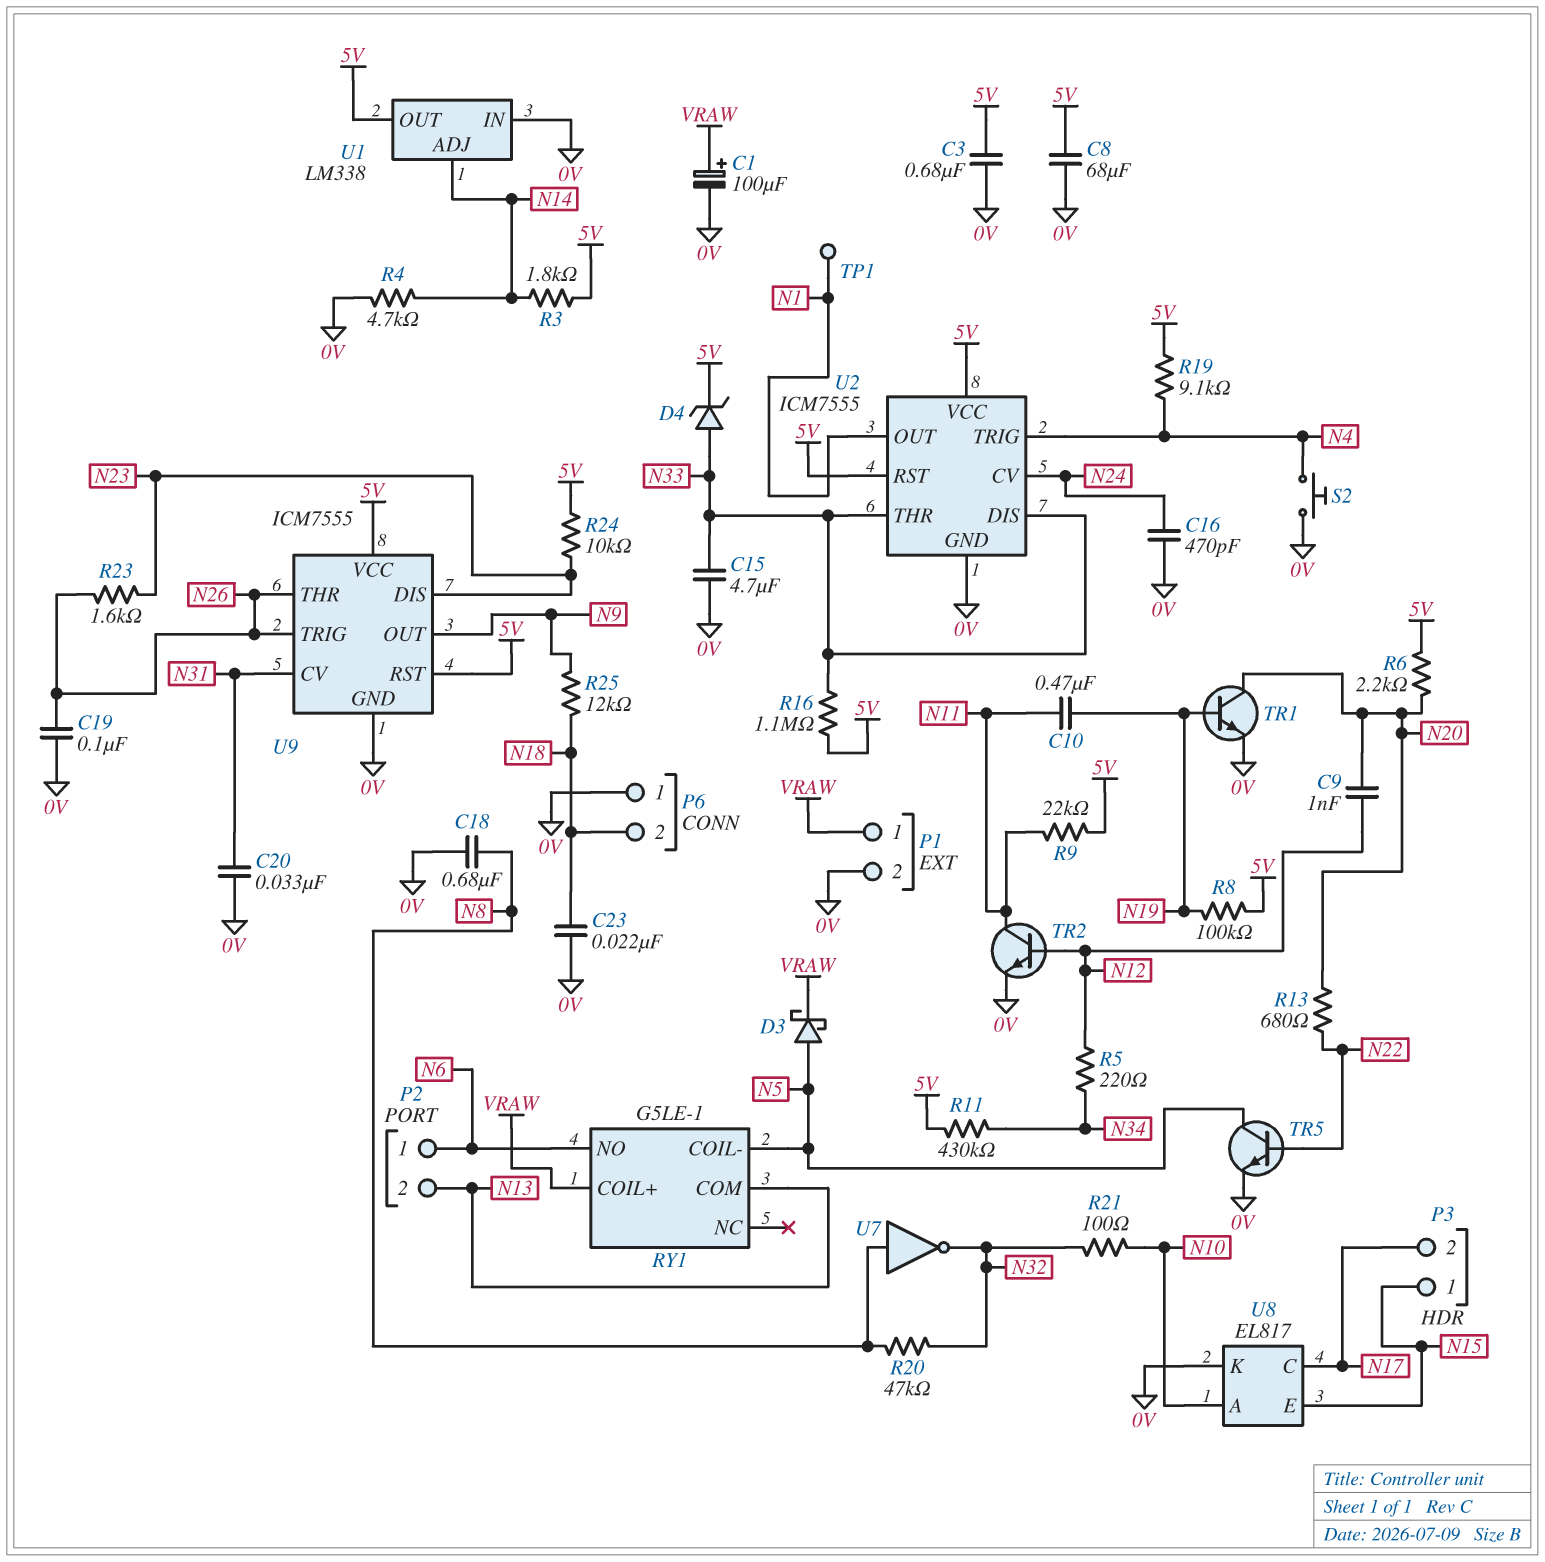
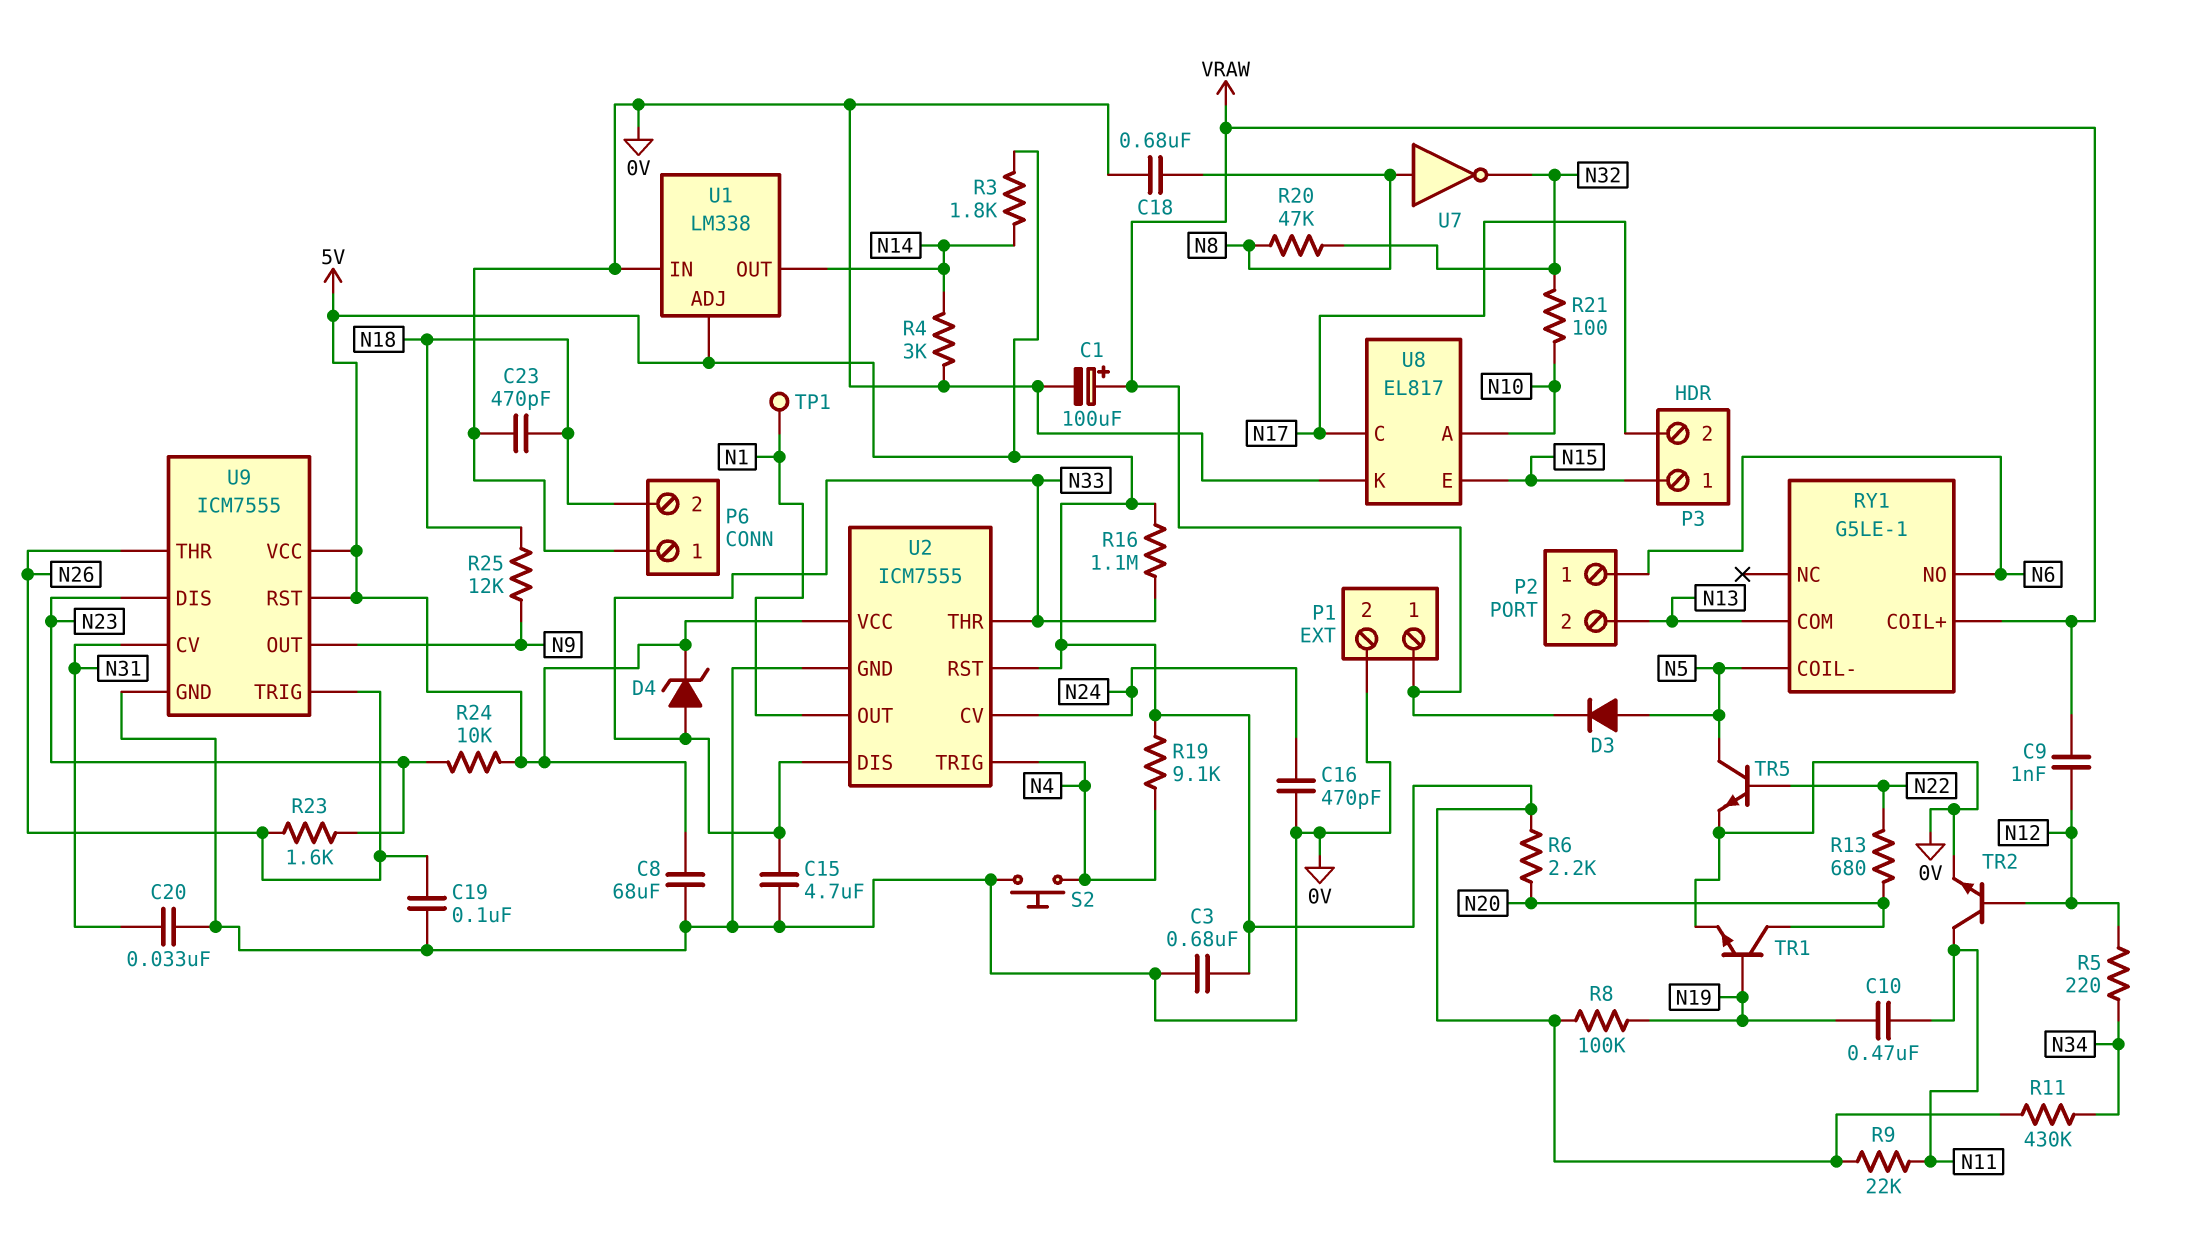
C9: 1nF (N12, N20) -> 1nF (N12, VRAW)
C23: 22nF (0V, N18) -> 470pF (0V, N18)
D3: schottky (A N5, K VRAW) -> diode (A N5, K VRAW)
R4: 4.7k (0V, N14) -> 3k (0V, N14)
U1 pin ADJ: N14 -> 5V
U1 pin OUT: 5V -> N14

